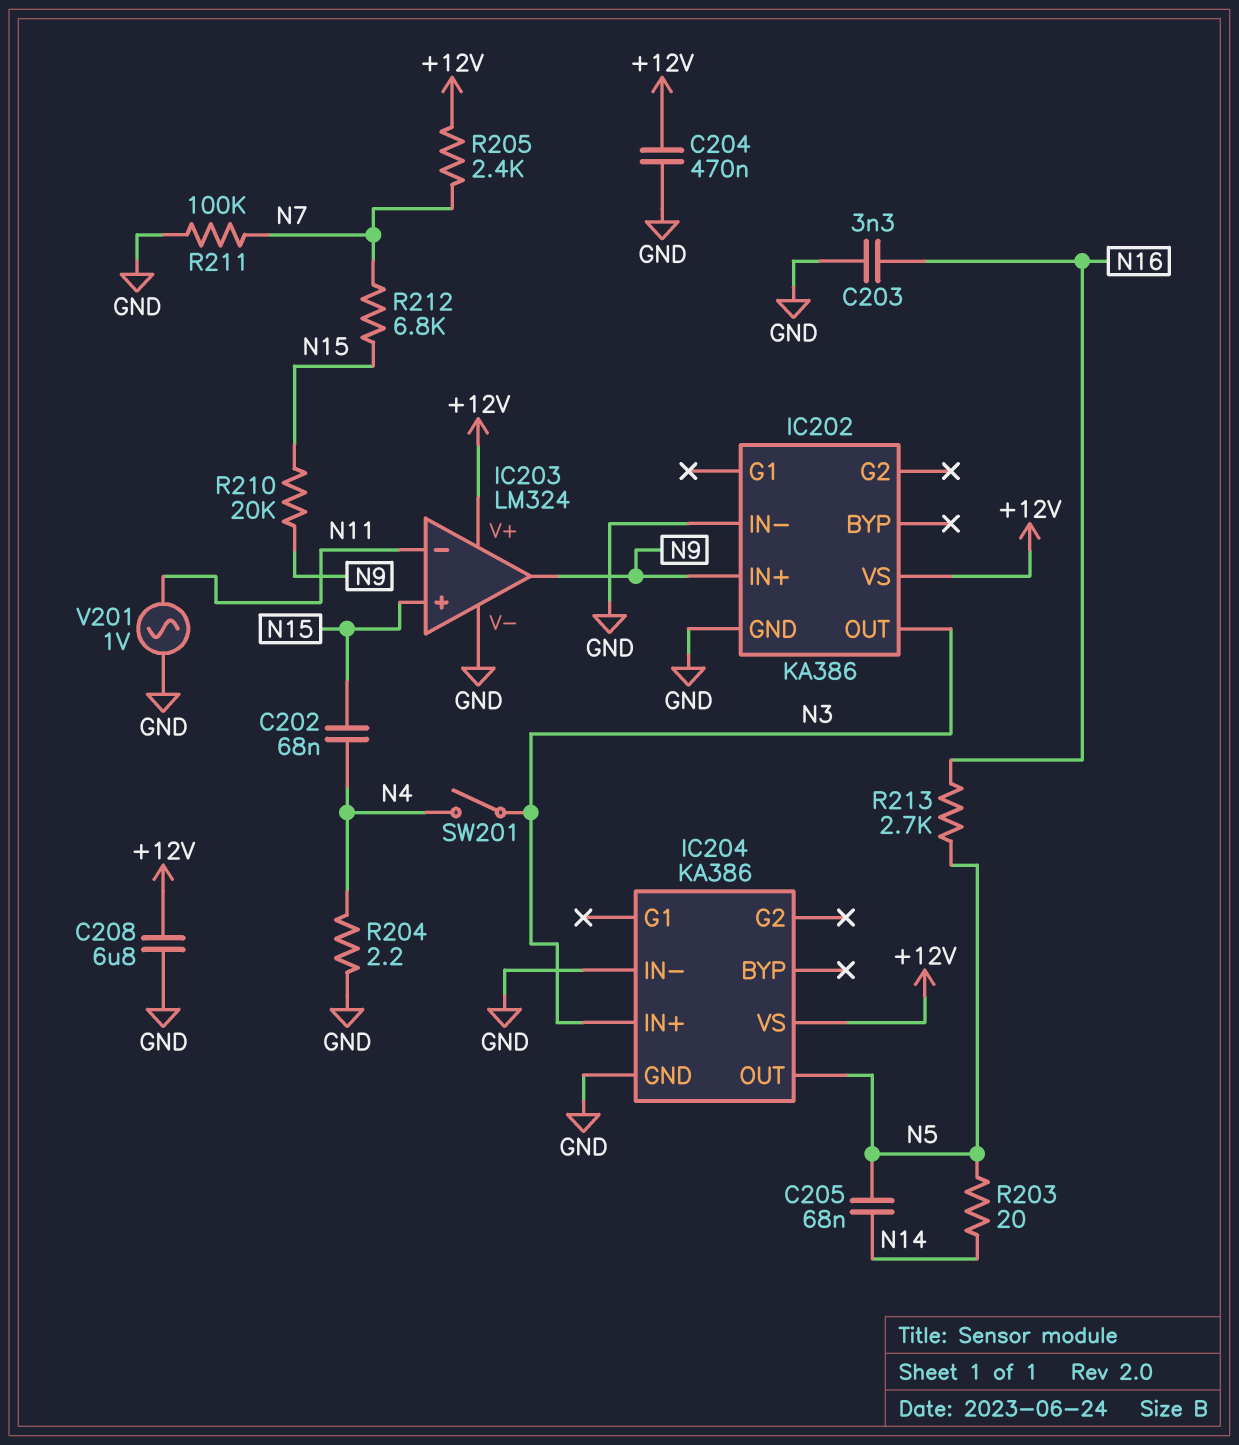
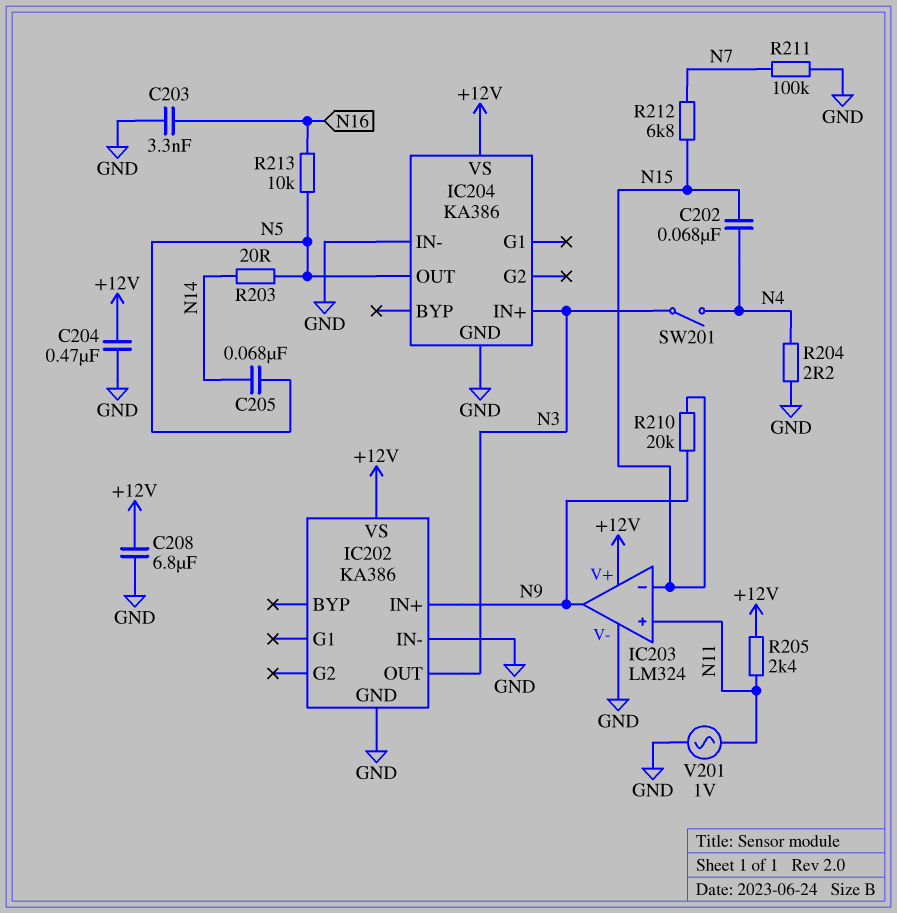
IC203 pin in+: N15 -> N11
IC203 pin in-: N11 -> N15
R205: 2.4k (+12V, N7) -> 2.4k (+12V, N11)
R213: 2.7k (N5, N16) -> 10k (N5, N16)

